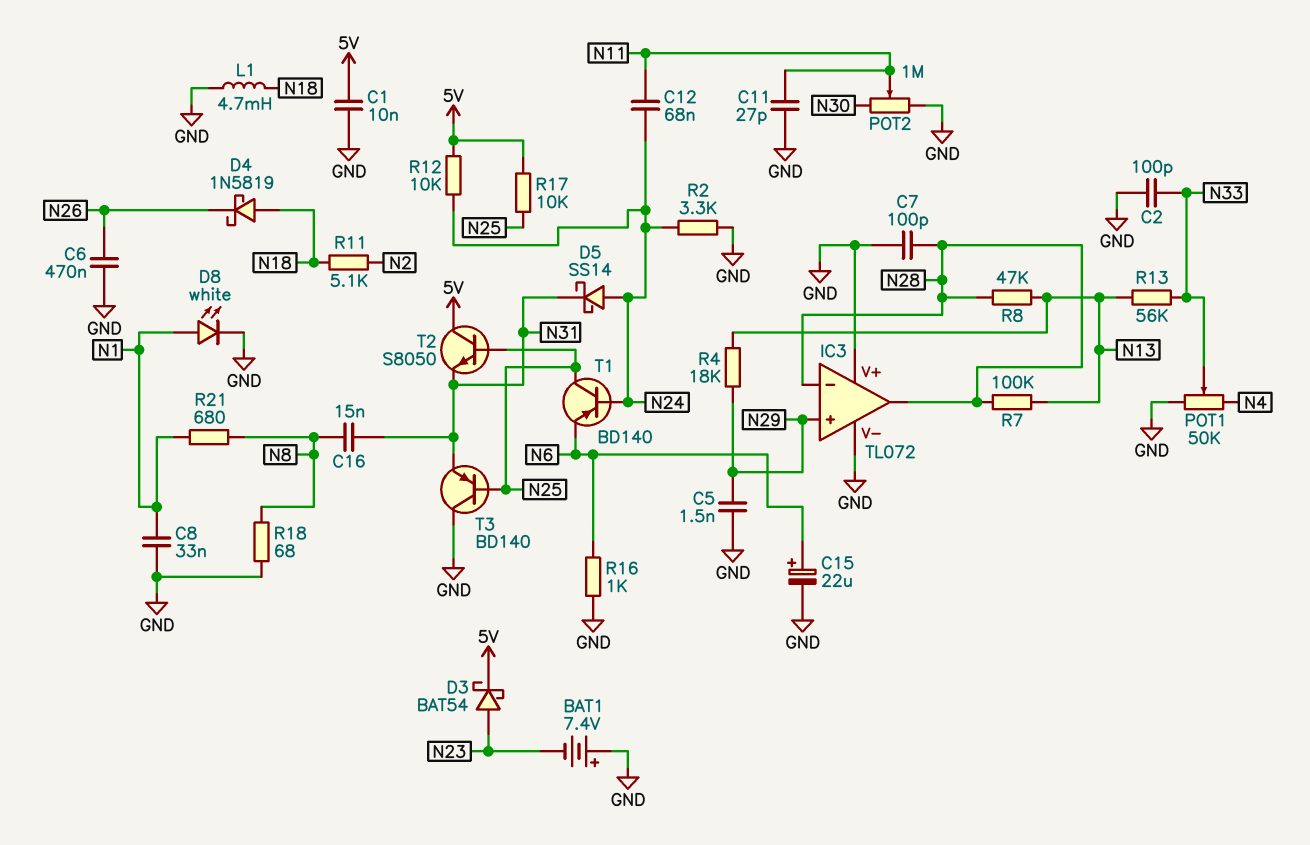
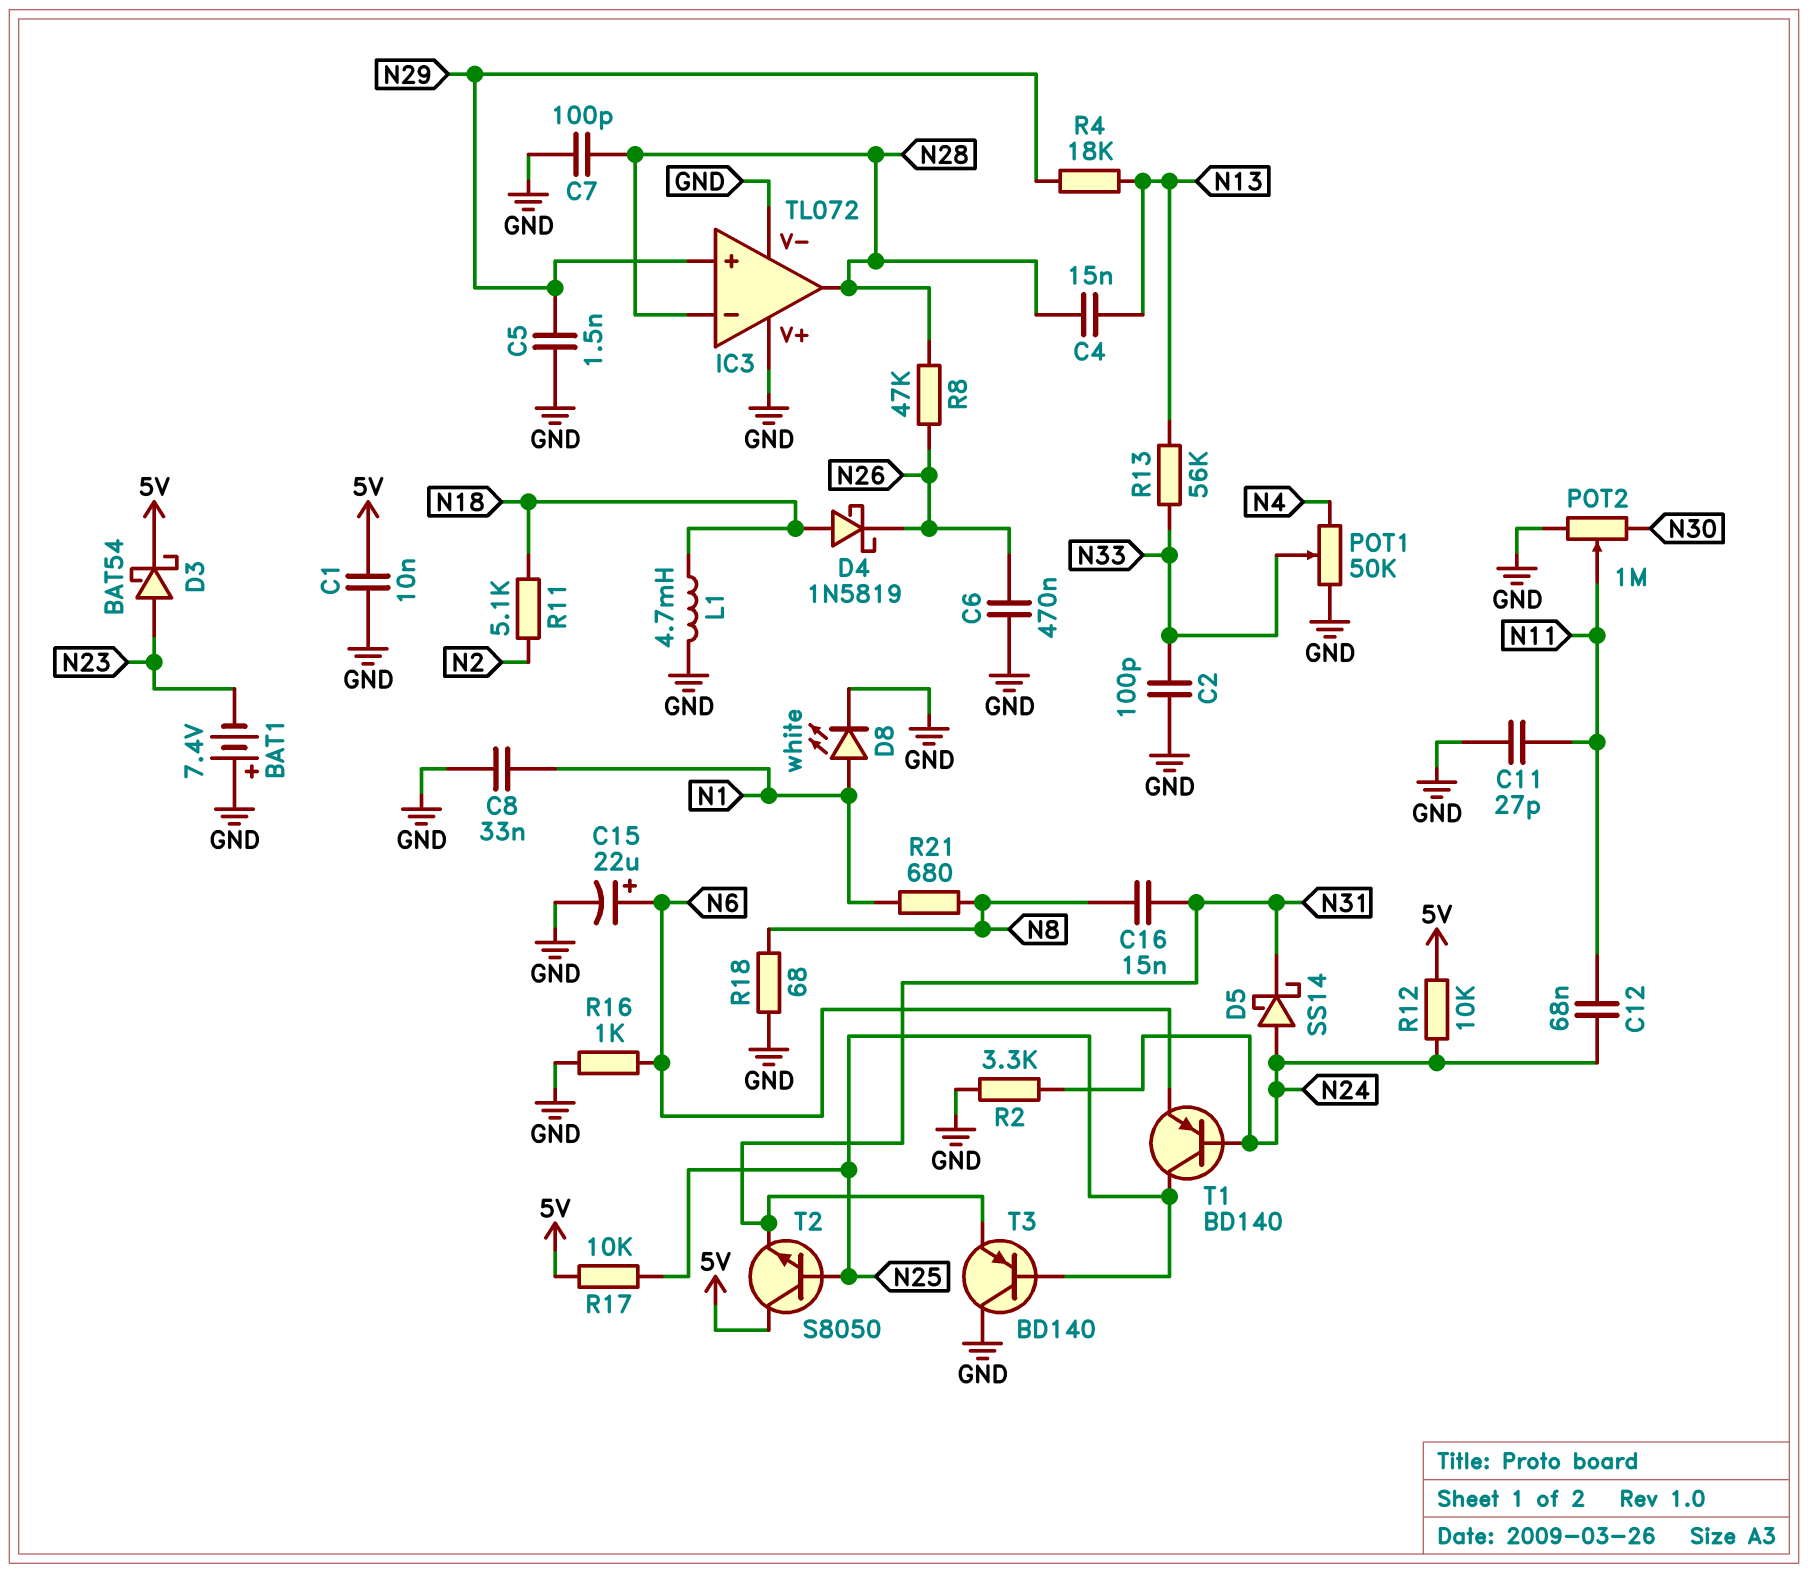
C4: none -> 15nF (N13, N28)
R7: 100k (N13, N28) -> none
R8: 47k (N13, N28) -> 47k (N26, N28)

